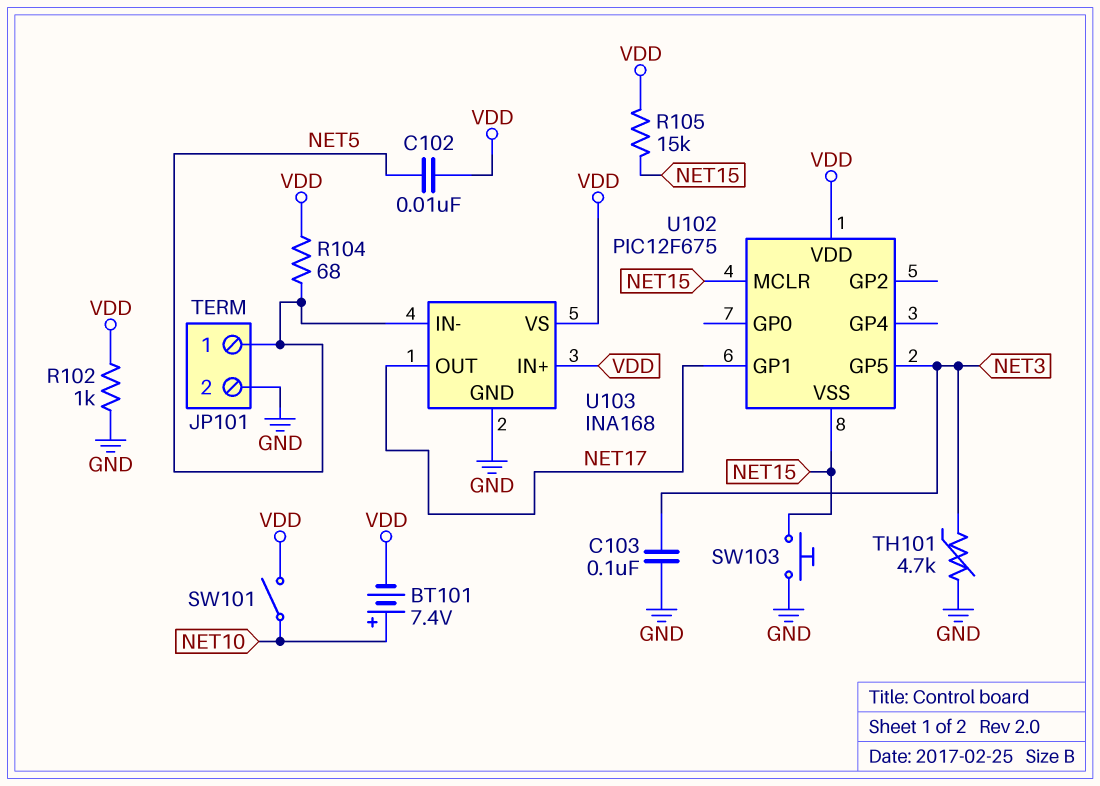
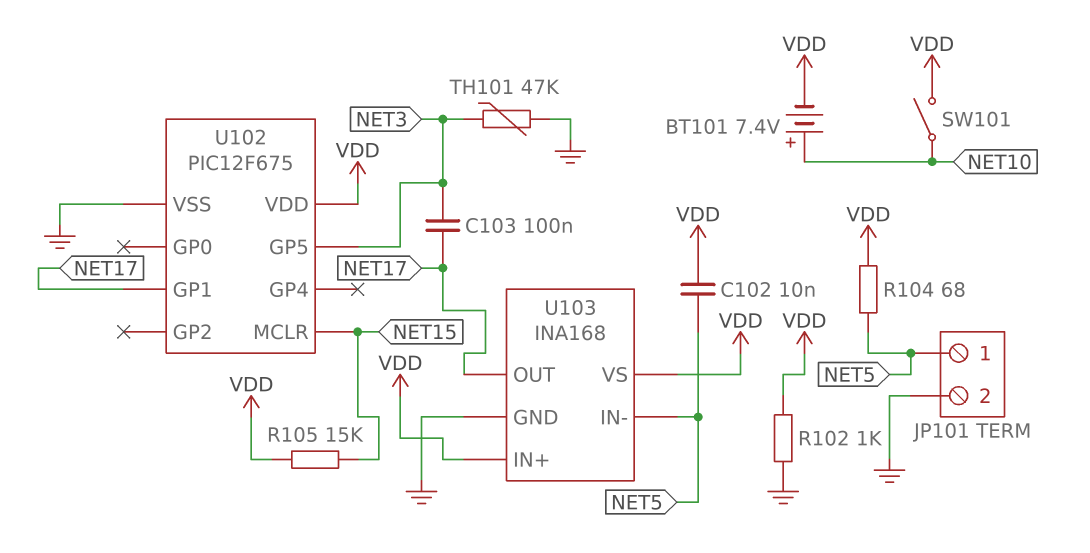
C103: 100nF (GND, NET3) -> 100nF (NET3, NET17)
SW103: button (GND, NET15) -> none
TH101: 4.7k (GND, NET3) -> 47k (GND, NET3)
U102 pin VSS: NET15 -> GND

